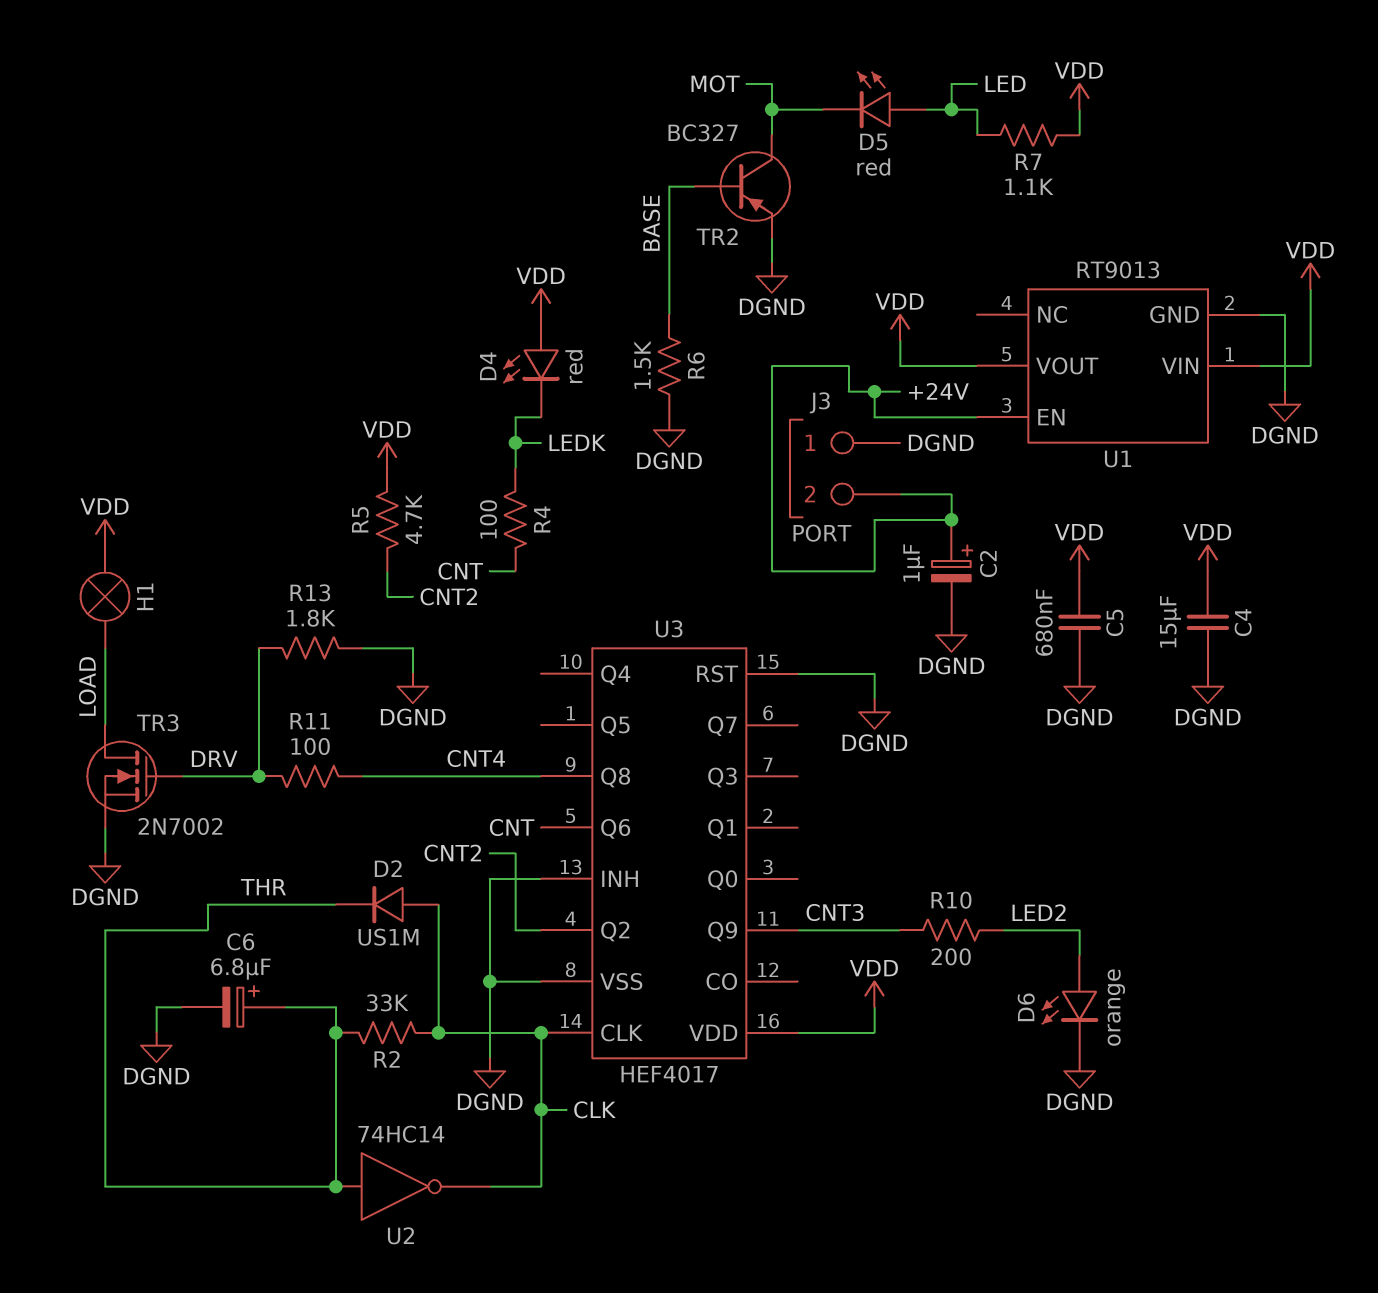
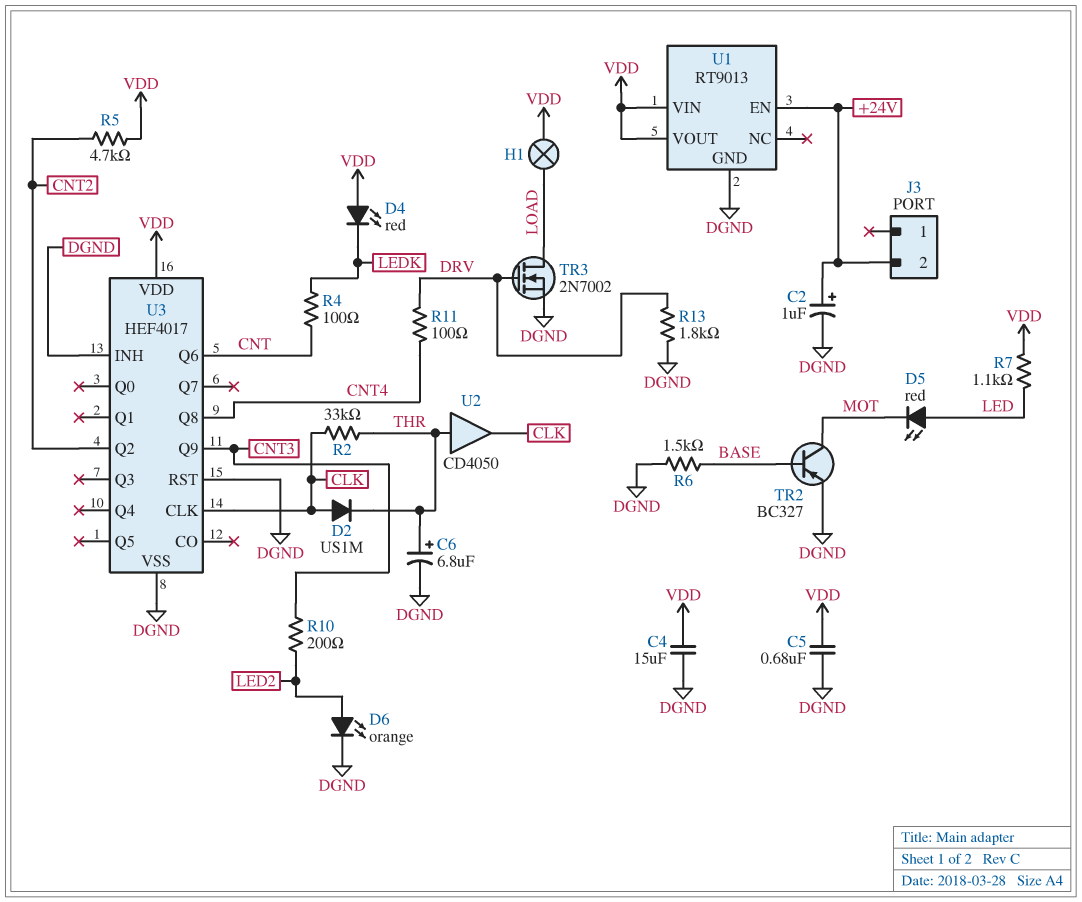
J3 pin 1: DGND -> none
U2: NOT 74HC14 (in THR, out CLK) -> buffer CD4050 (in THR, out CLK)

